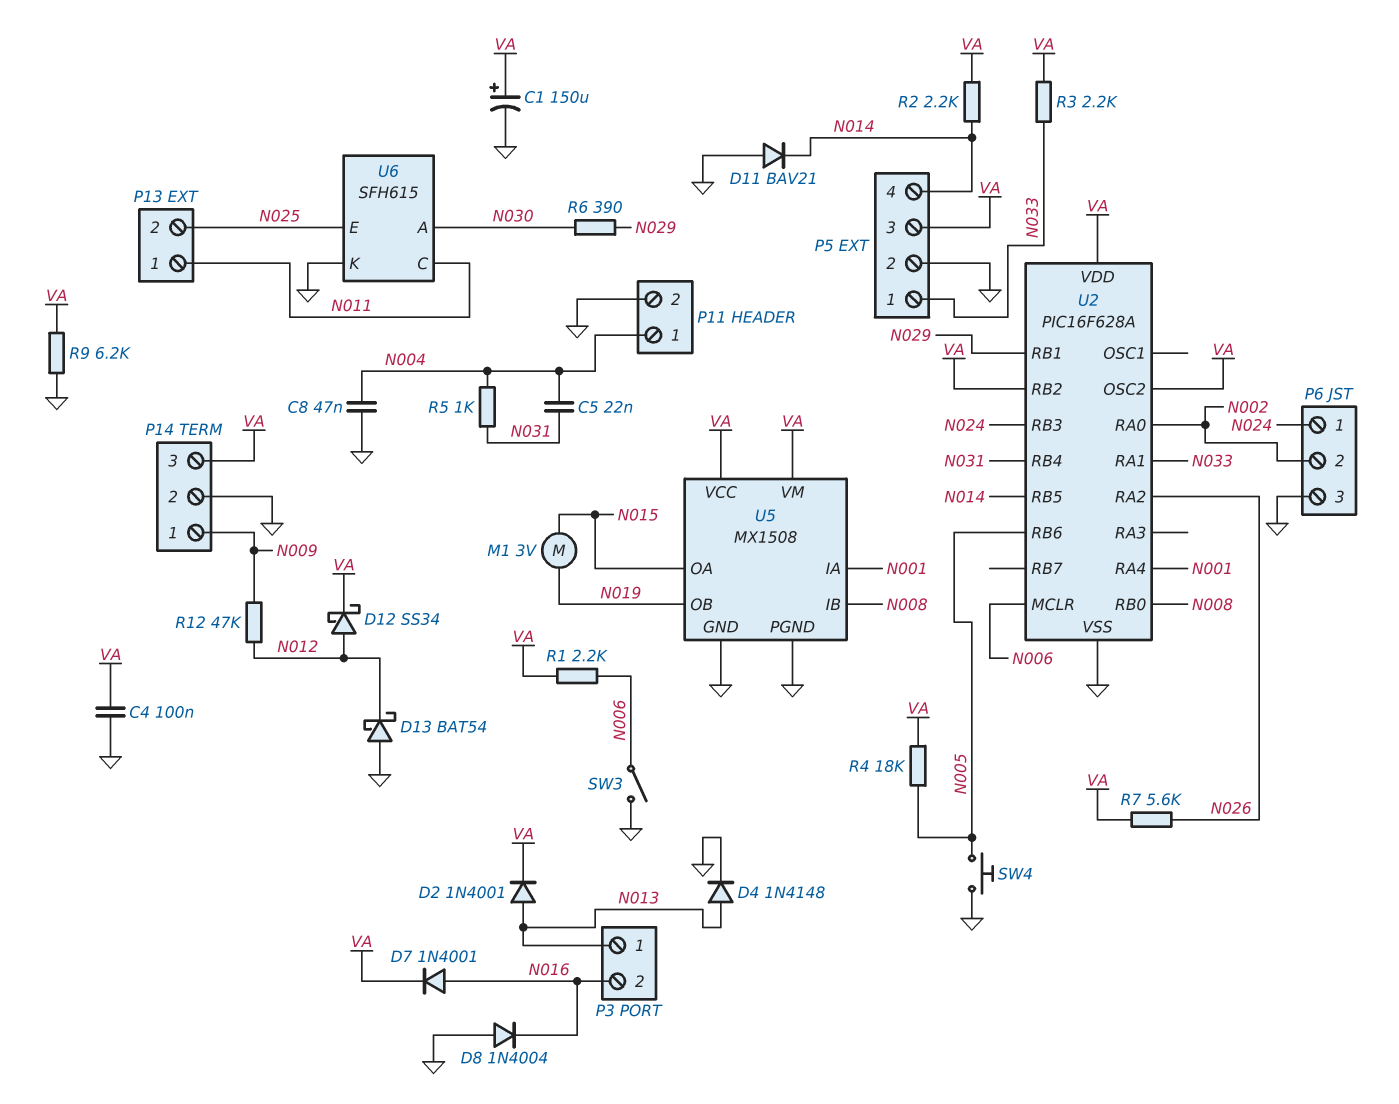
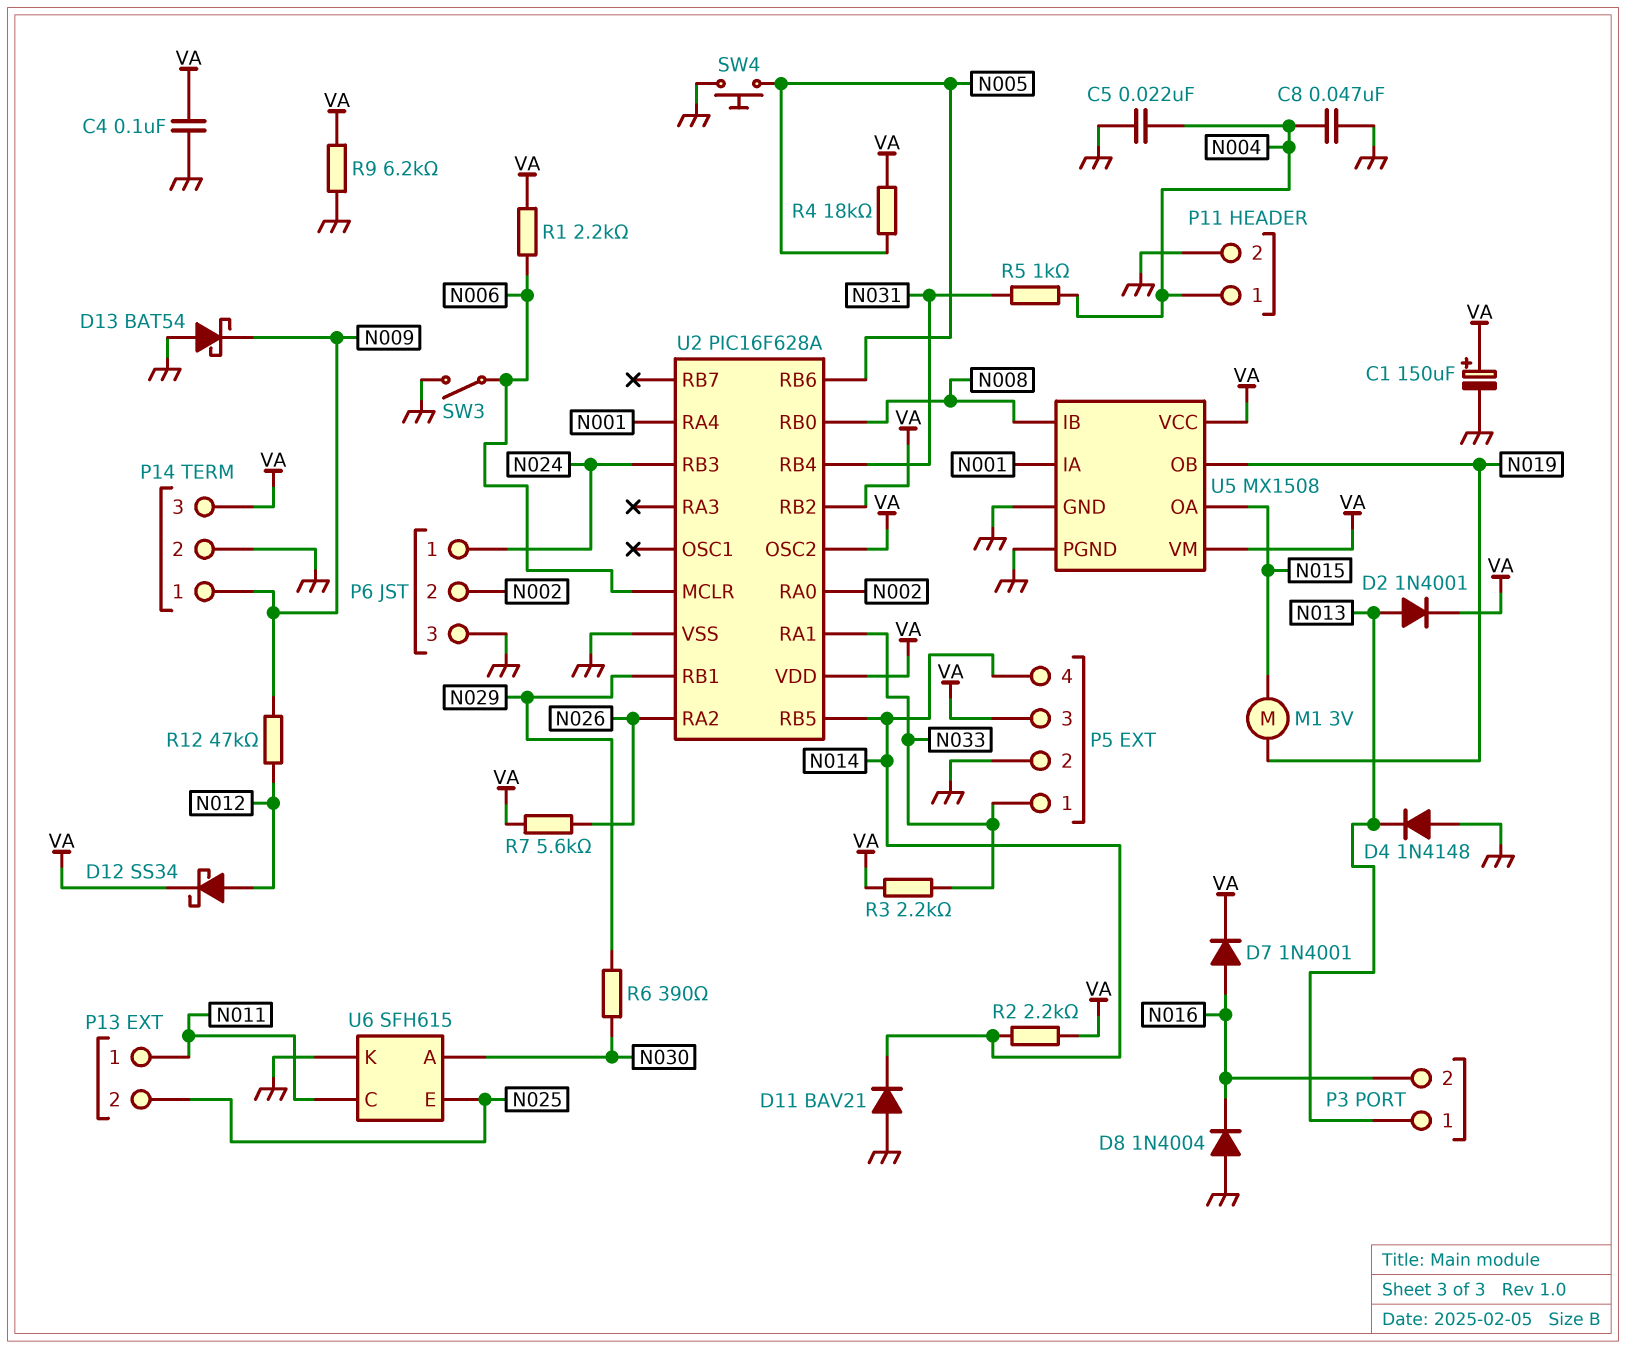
C5: 22nF (N004, N031) -> 22nF (GND, N004)
D4: diode 1N4148 (A N013, K GND) -> diode 1N4148 (A GND, K N013)
D13: schottky BAT54 (A GND, K N012) -> schottky BAT54 (A GND, K N009)

